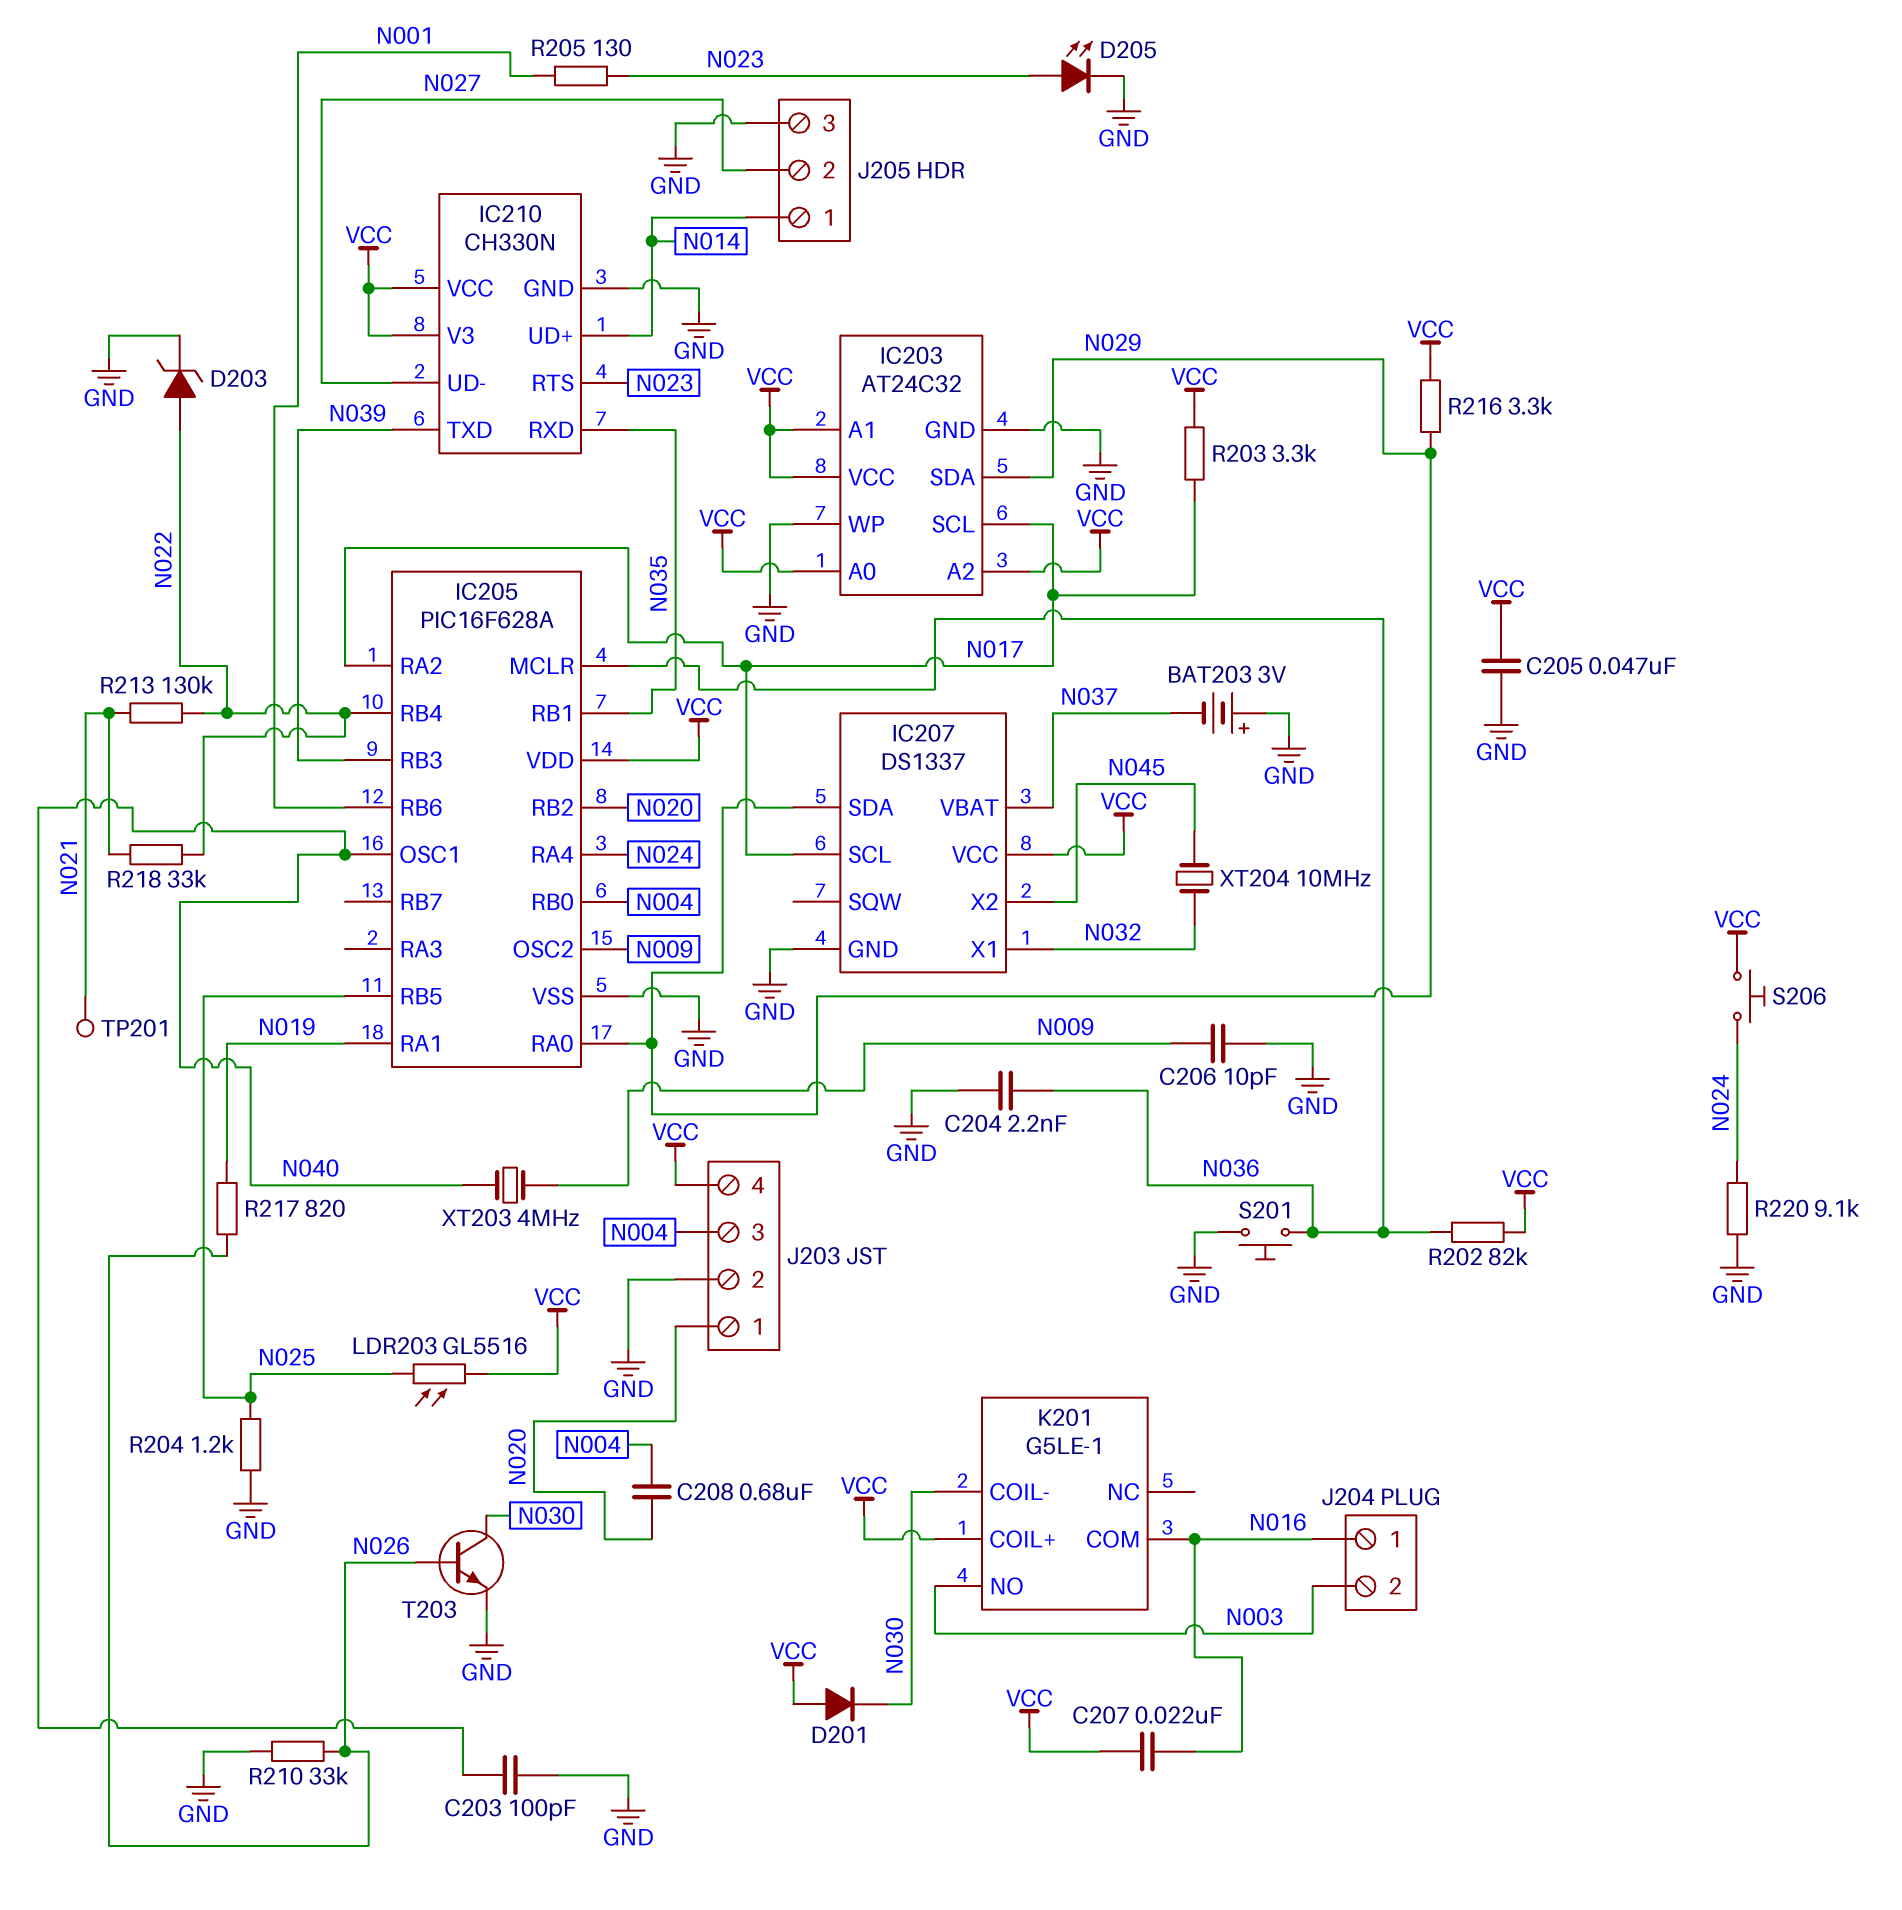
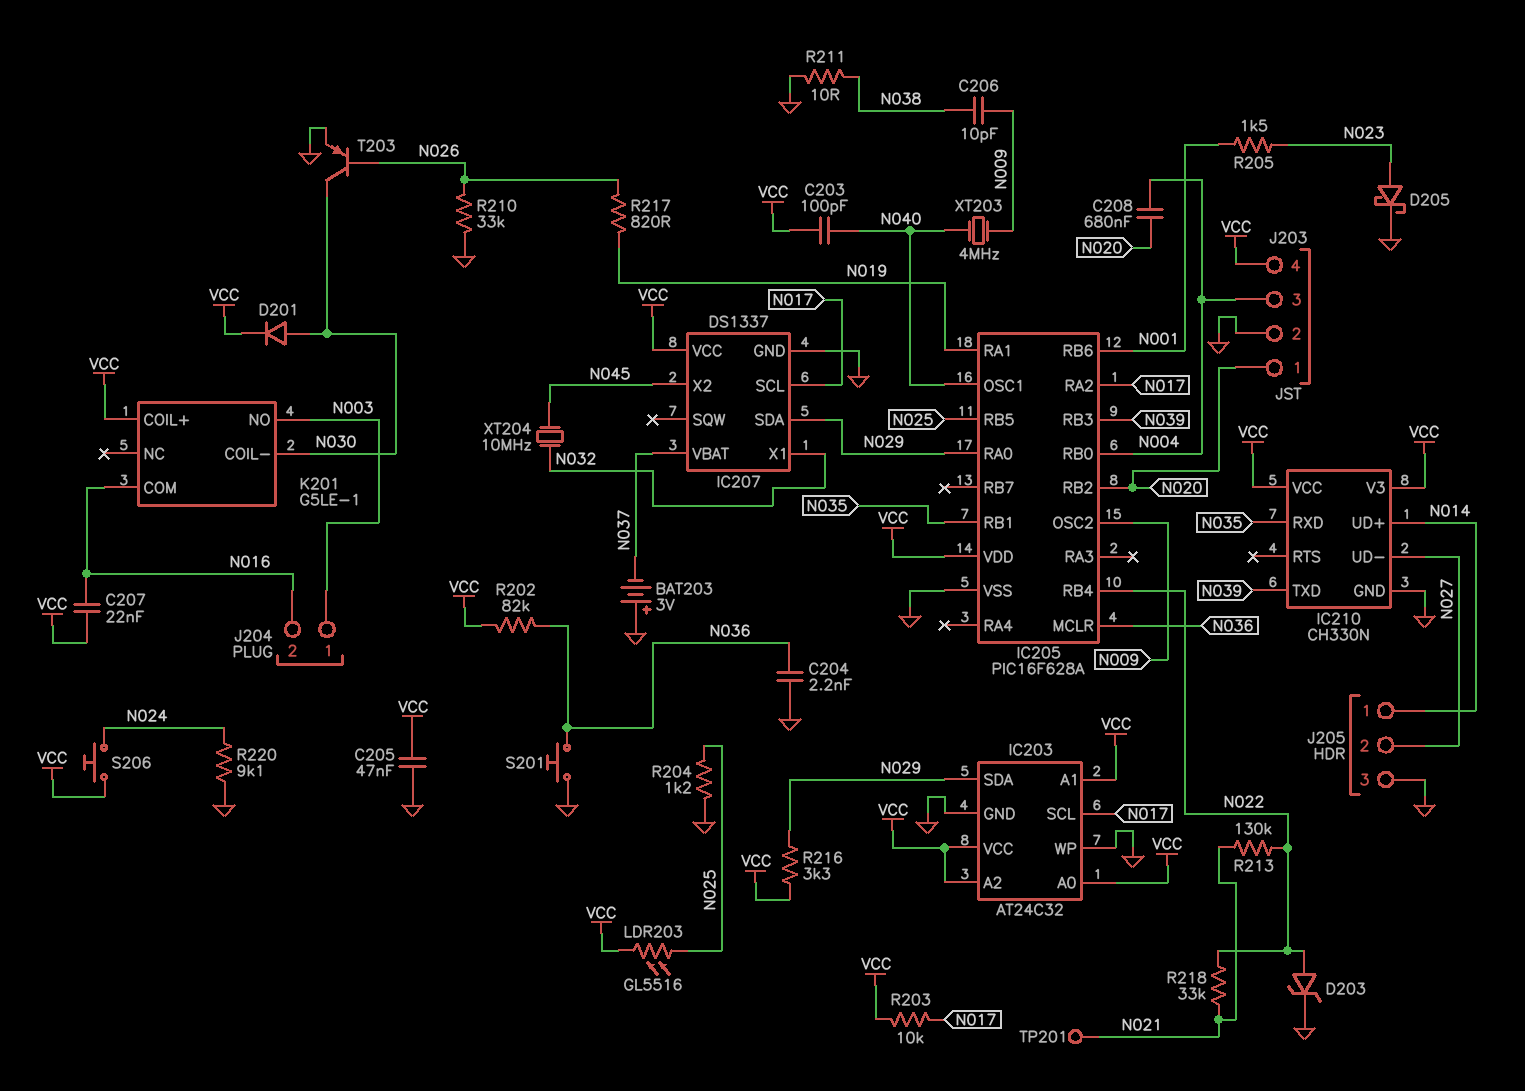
C203: 100pF (GND, N040) -> 100pF (N040, VCC)
C206: 10pF (GND, N009) -> 10pF (N009, N038)
D201: diode (A VCC, K N030) -> diode (A N030, K VCC)
D205: LED (A N023, K GND) -> schottky (A N023, K GND)
IC205 pin RA4: N024 -> none
IC210 pin RTS: N023 -> none
J204 pin 1: N016 -> N003
J204 pin 2: N003 -> N016
R203: 3.3k (N017, VCC) -> 10k (N017, VCC)
R205: 130 (N001, N023) -> 1.5k (N001, N023)
R211: none -> 10 (GND, N038)
T203: NPN (B N026, C N030, E GND) -> PNP (B N026, C N030, E GND)

